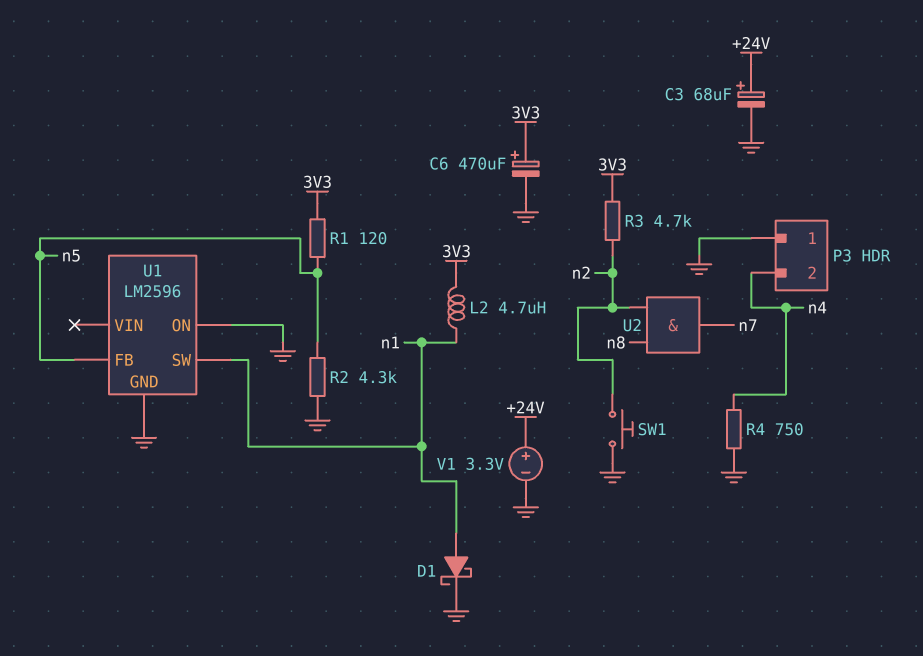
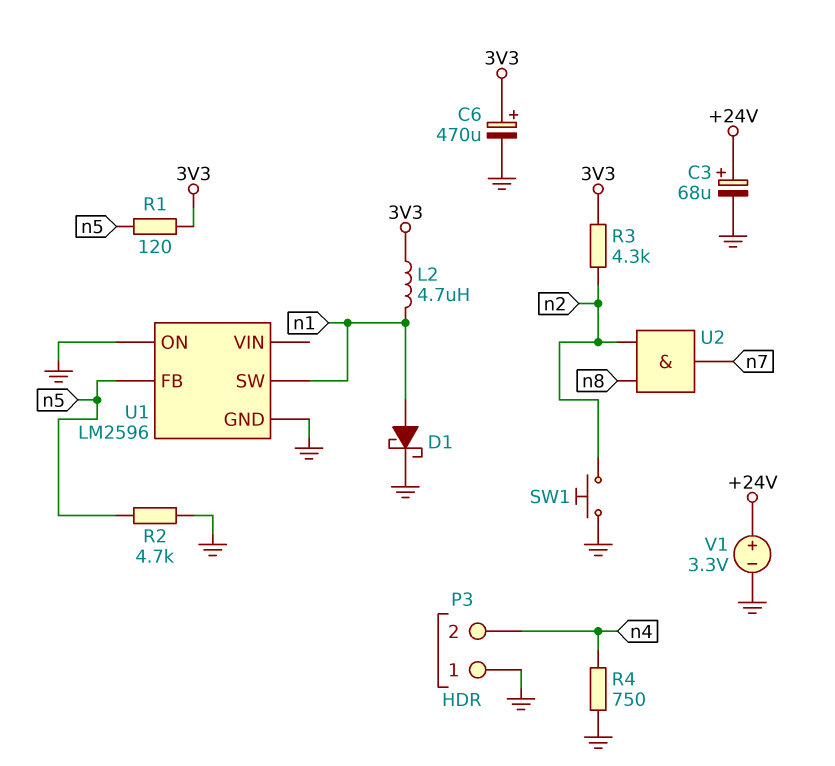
R2: 4.3k (GND, n5) -> 4.7k (GND, n5)
R3: 4.7k (3V3, n2) -> 4.3k (3V3, n2)

